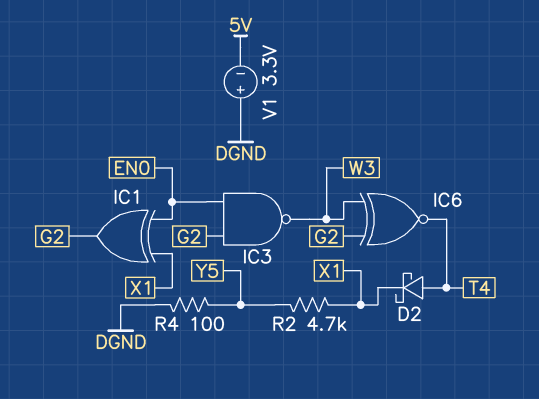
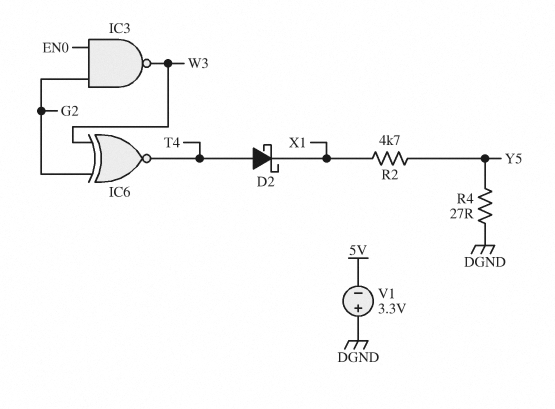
IC1: XOR (in EN0, in X1, out G2) -> none
R4: 100 (DGND, Y5) -> 27 (DGND, Y5)

